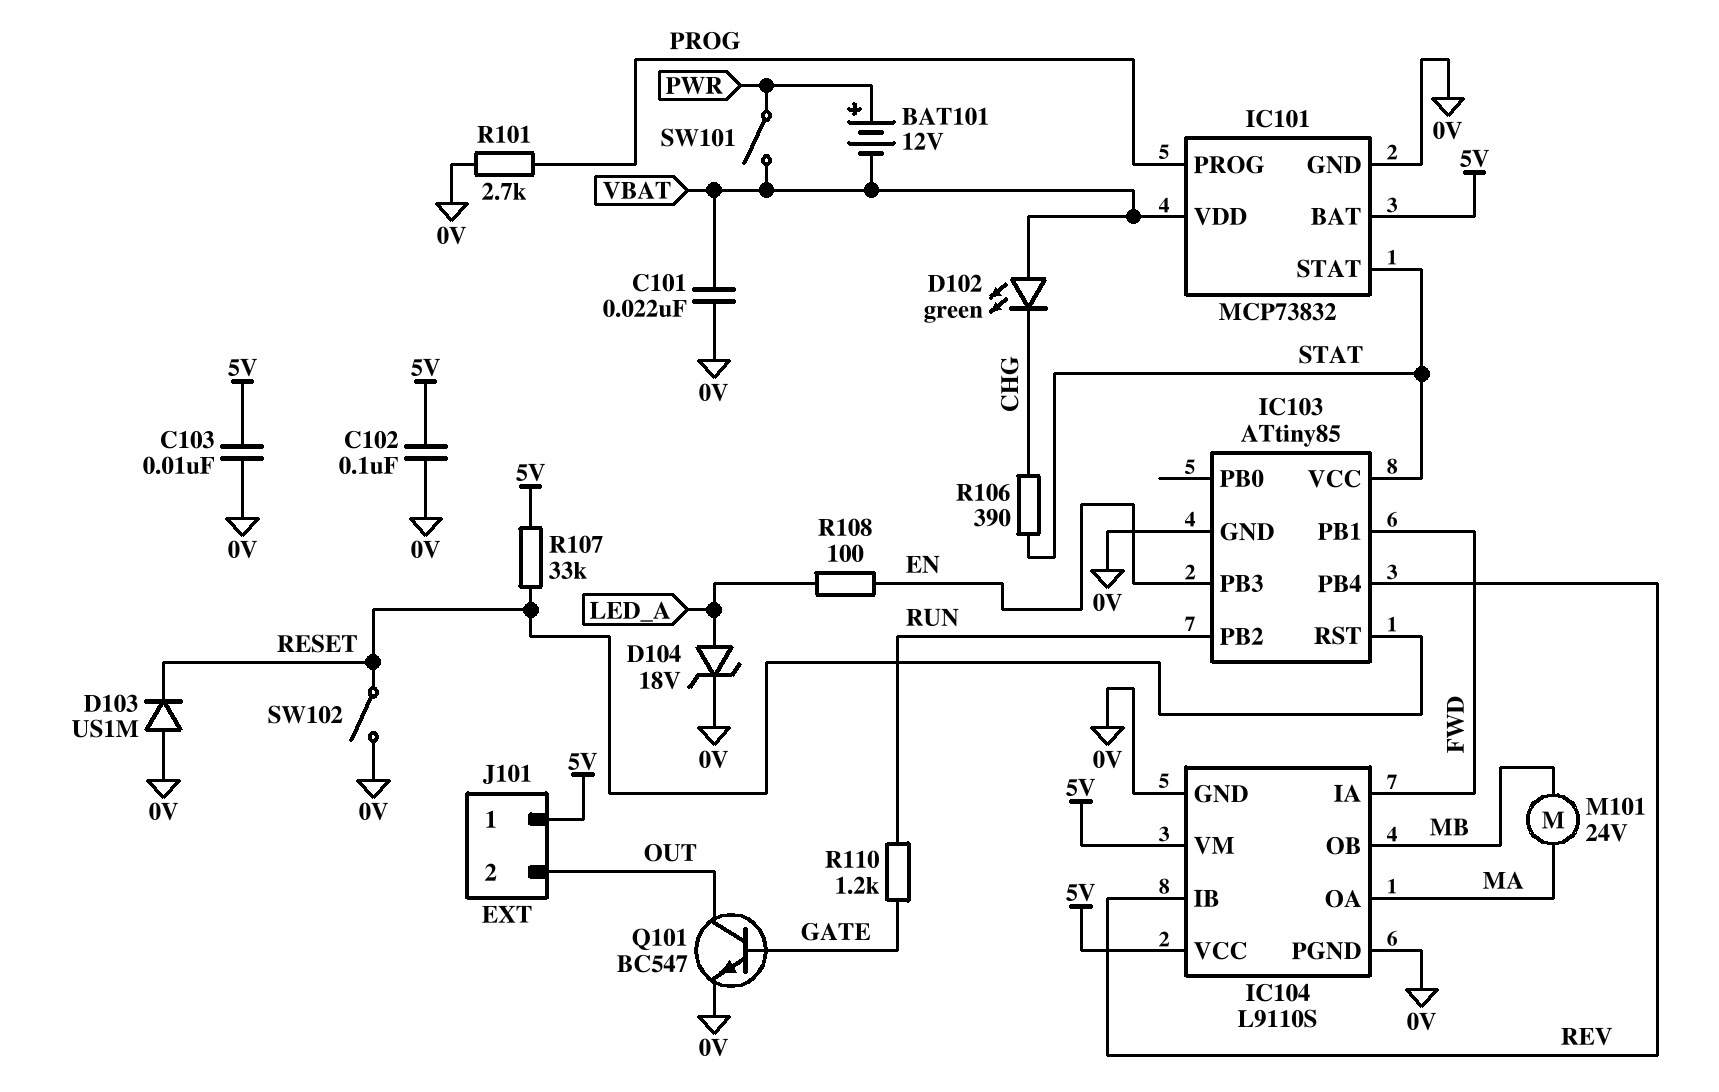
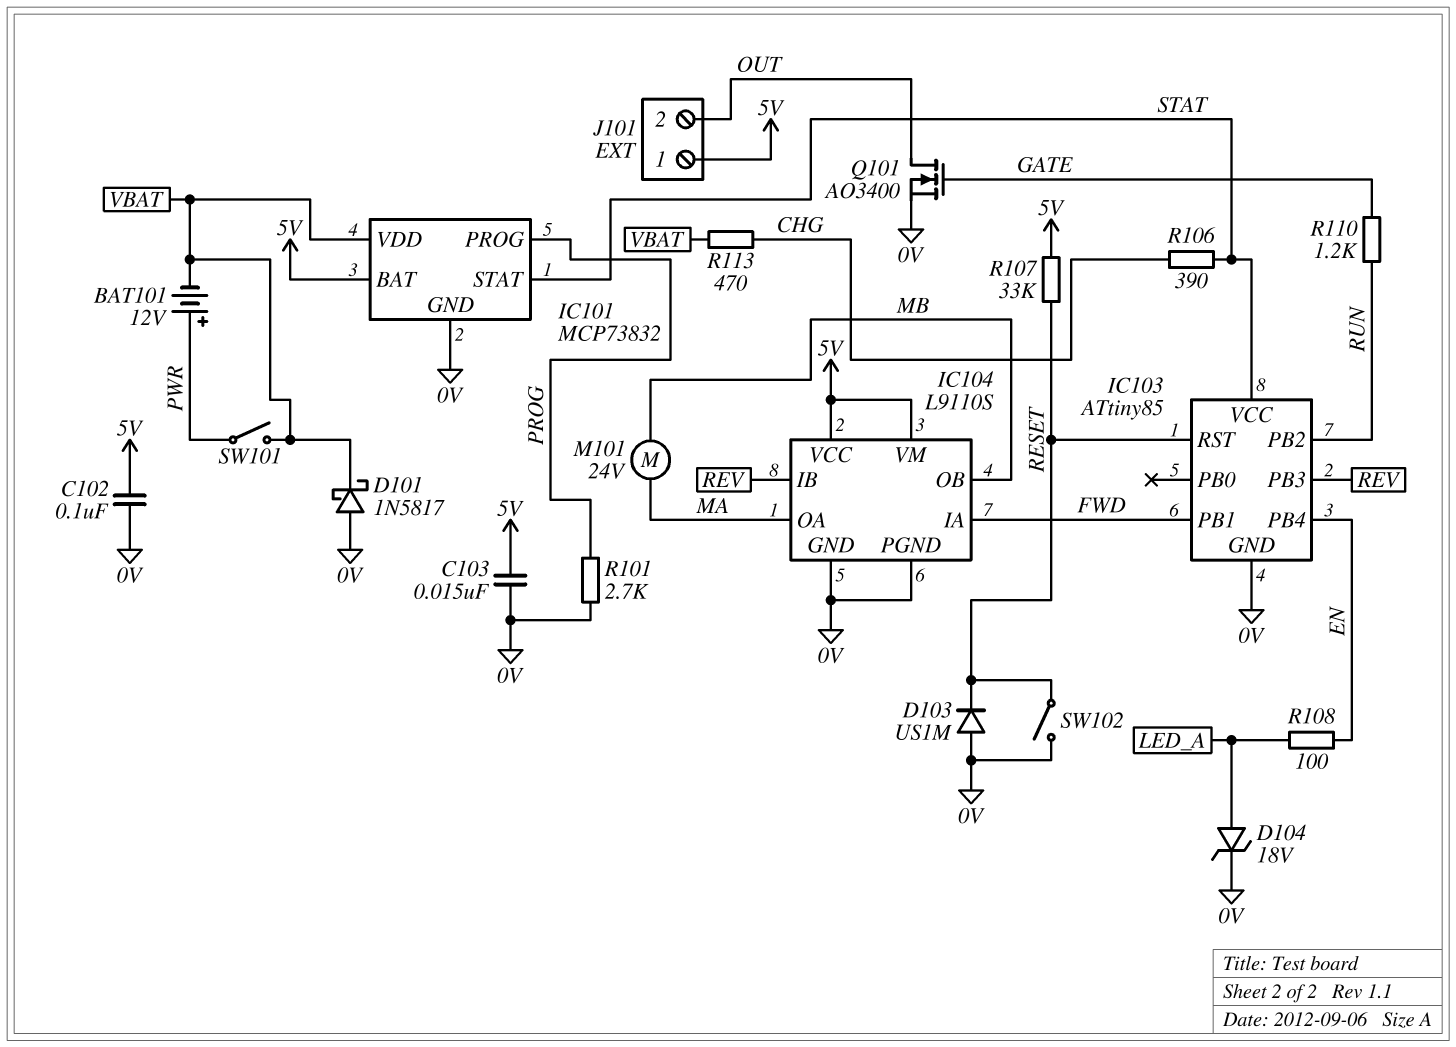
C101: 22nF (0V, VBAT) -> none
C103: 10nF (0V, 5V) -> 15nF (0V, 5V)
D101: none -> schottky 1N5817 (A 0V, K VBAT)
D102: LED green (A VBAT, K CHG) -> none
IC103 pin PB3: EN -> REV
IC103 pin PB4: REV -> EN
Q101: NPN BC547 (B GATE, C OUT, E 0V) -> NMOS AO3400 (G GATE, D OUT, S 0V)
R113: none -> 470 (CHG, VBAT)

